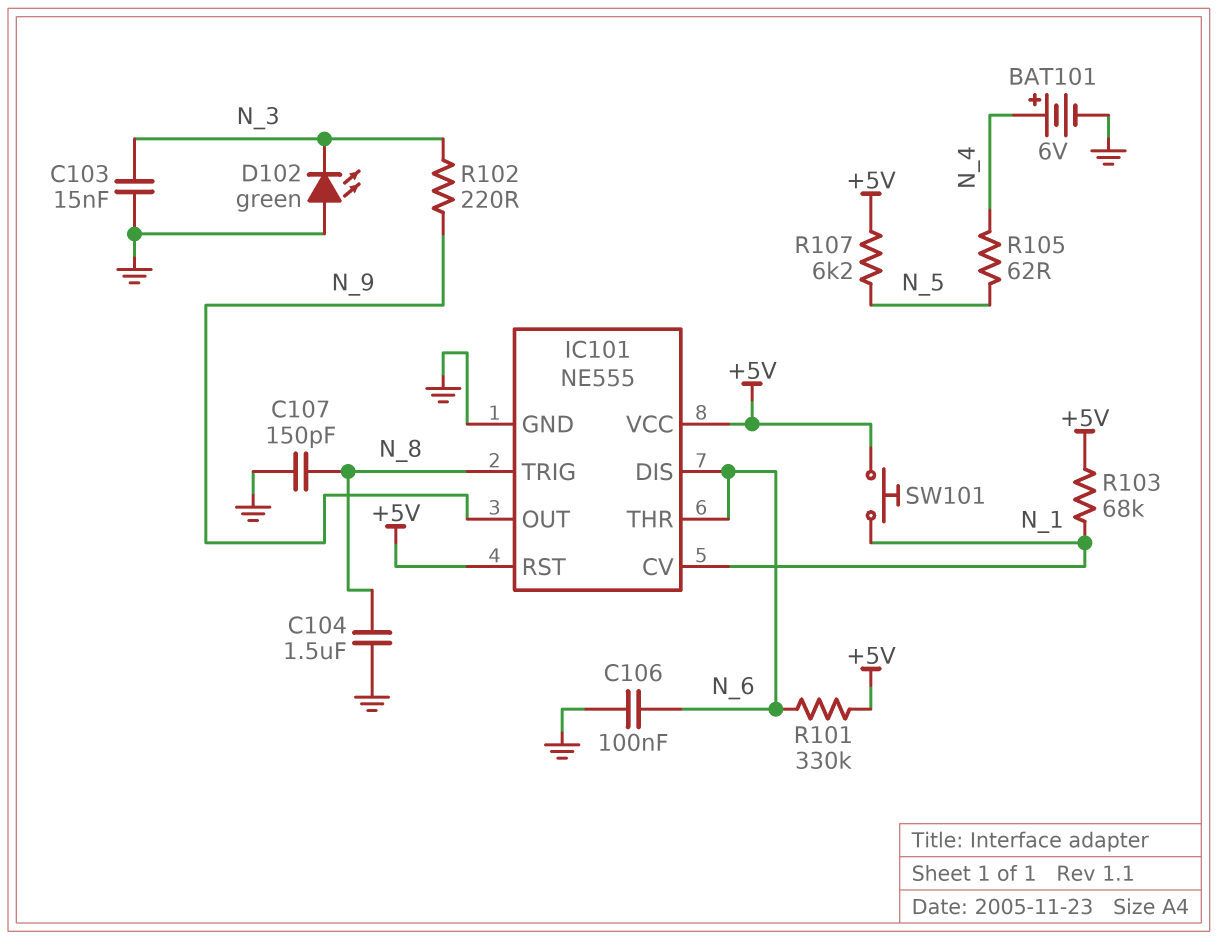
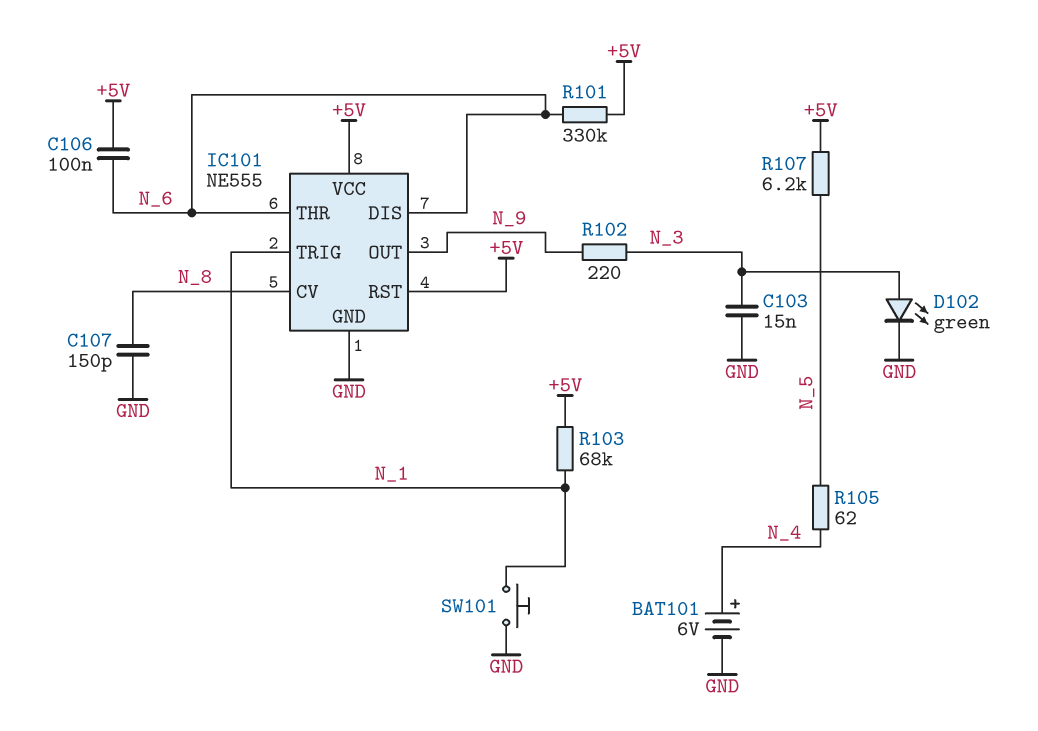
C104: 1.5uF (GND, N_8) -> none
C106: 100nF (GND, N_6) -> 100nF (+5V, N_6)
D102: LED green (A GND, K N_3) -> LED green (A N_3, K GND)
IC101 pin CV: N_1 -> N_8
IC101 pin TRIG: N_8 -> N_1
SW101: button (+5V, N_1) -> button (GND, N_1)

